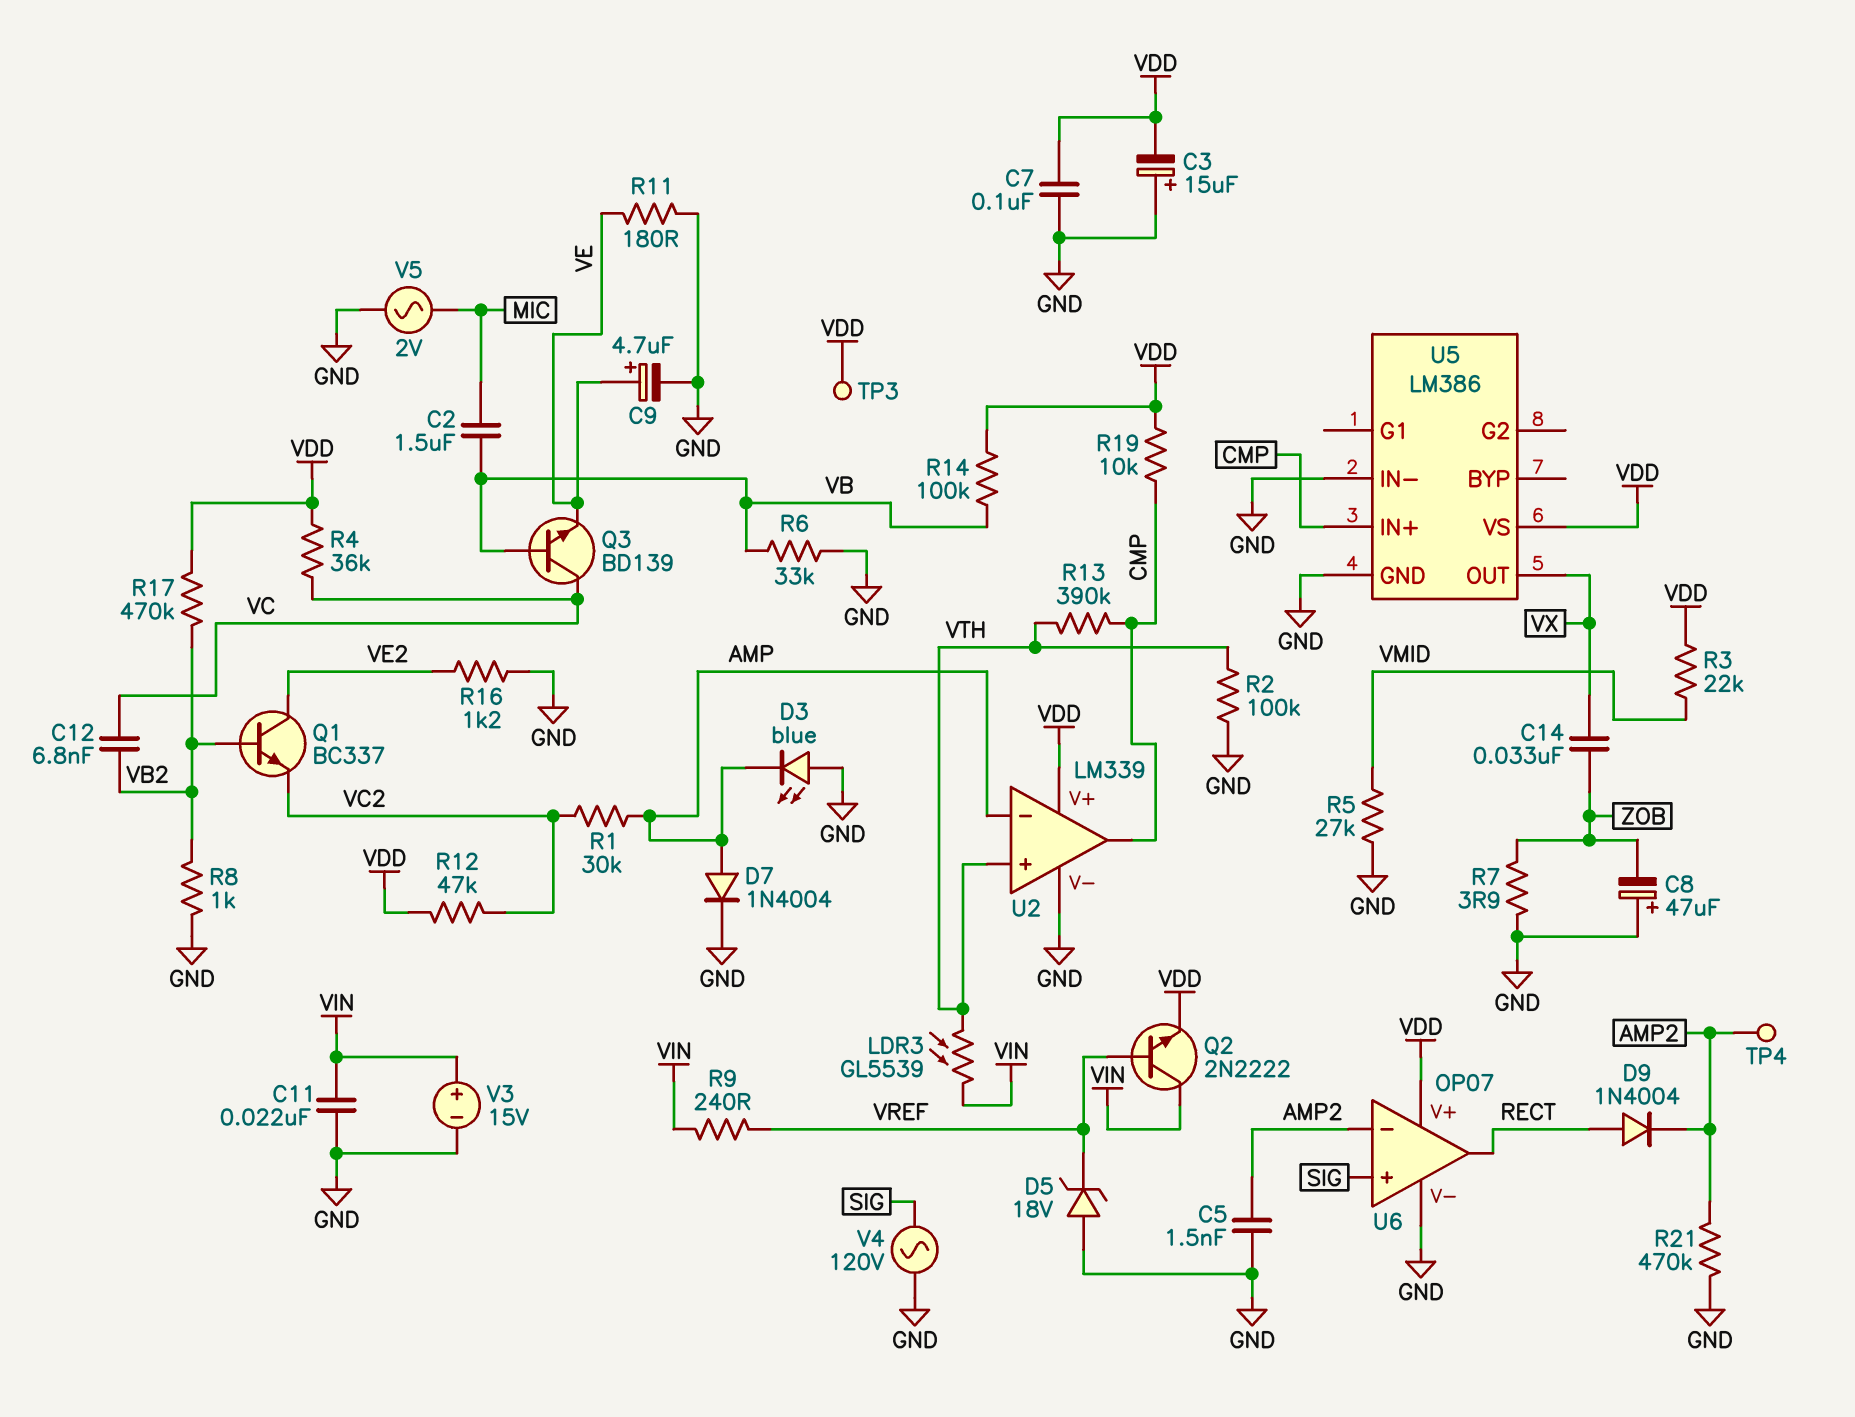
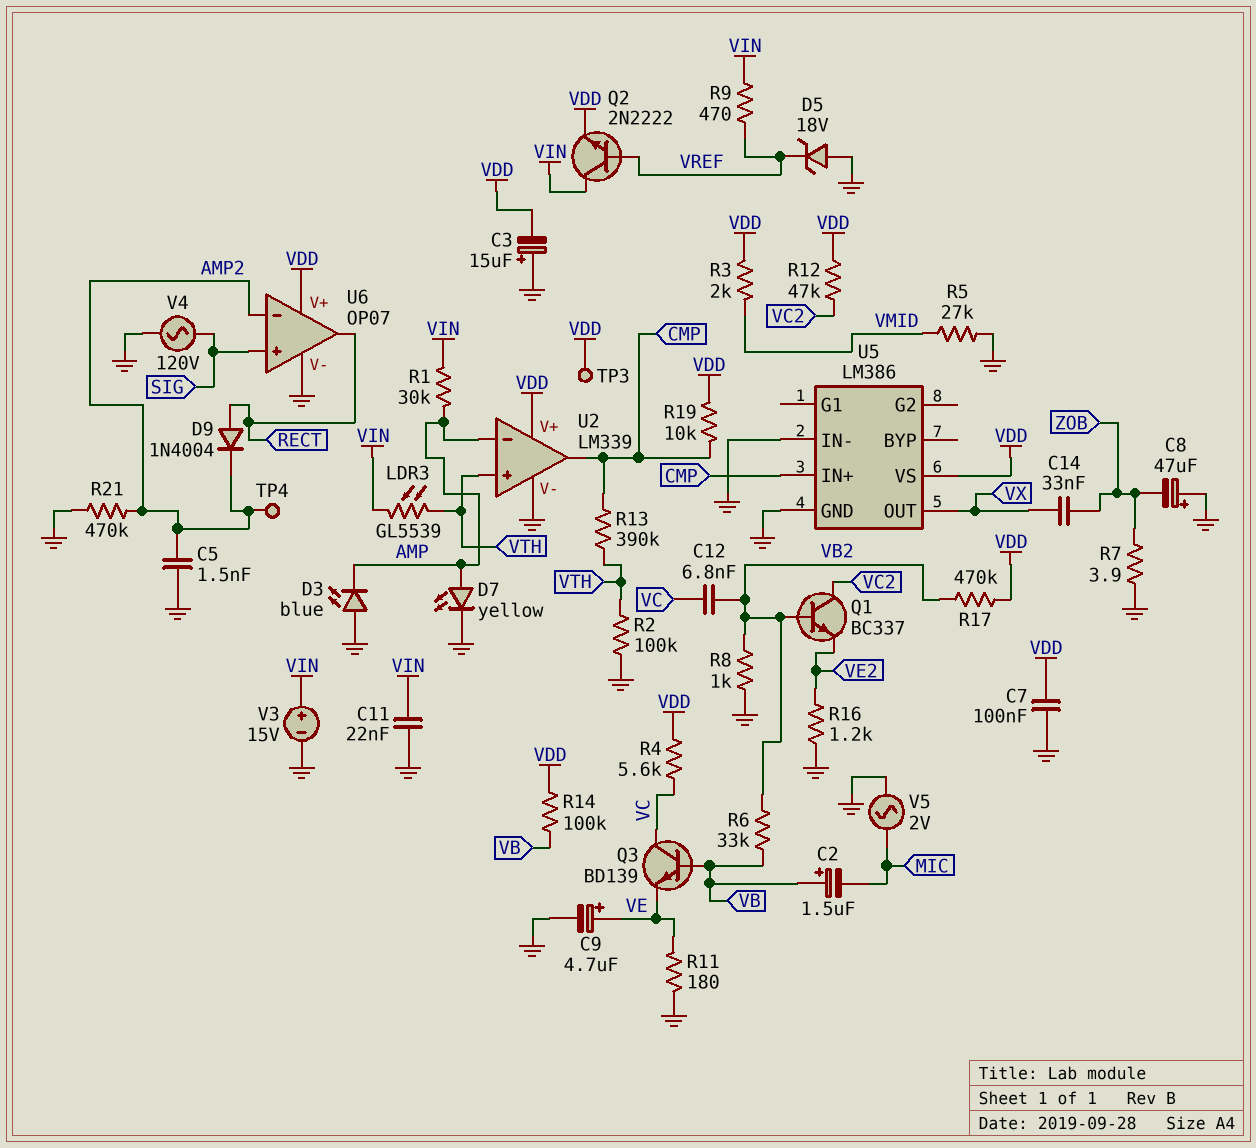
C2: 1.5uF (MIC, VB) -> 1.5uF (plus VB, minus MIC)
D7: diode 1N4004 (A AMP, K GND) -> LED yellow (A AMP, K GND)
Q1: NPN BC337 (B VB2, C VE2, E VC2) -> NPN BC337 (B VB2, C VC2, E VE2)
R1: 30k (AMP, VC2) -> 30k (AMP, VIN)
R3: 22k (VDD, VMID) -> 2k (VDD, VMID)
R4: 36k (VC, VDD) -> 5.6k (VC, VDD)
R6: 33k (GND, VB) -> 33k (VB, VB2)
R9: 240 (VIN, VREF) -> 470 (VIN, VREF)

